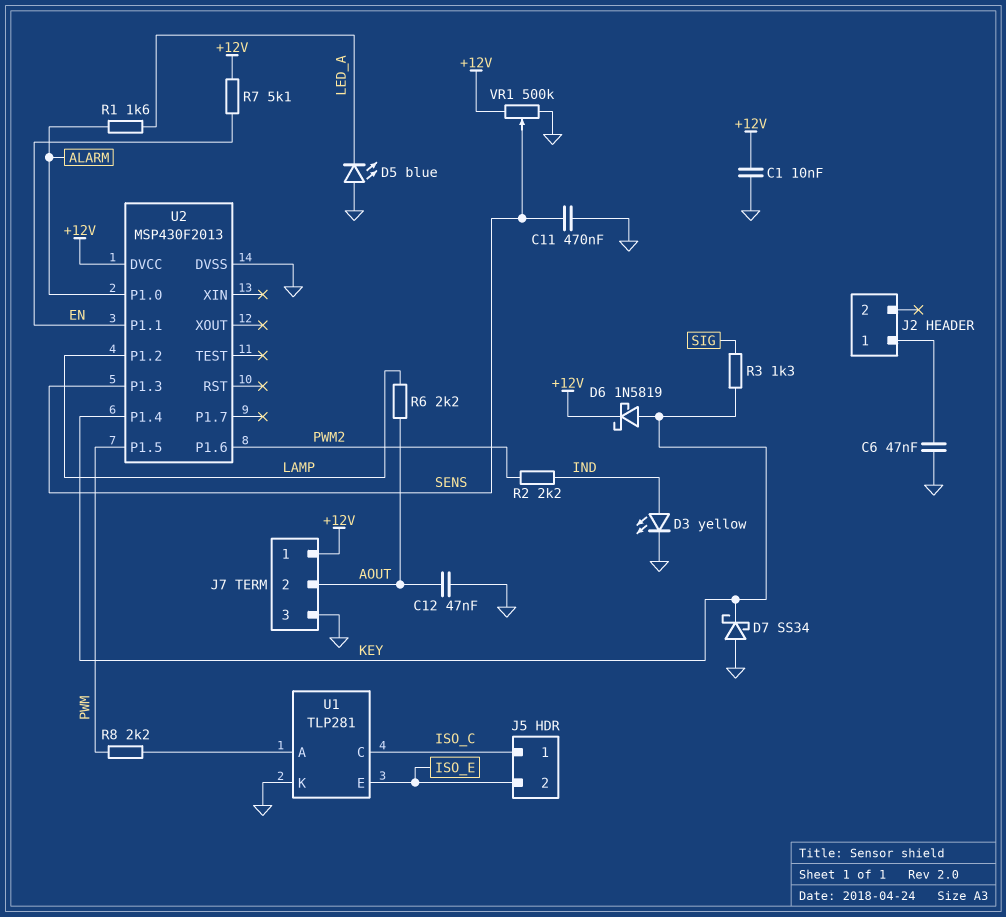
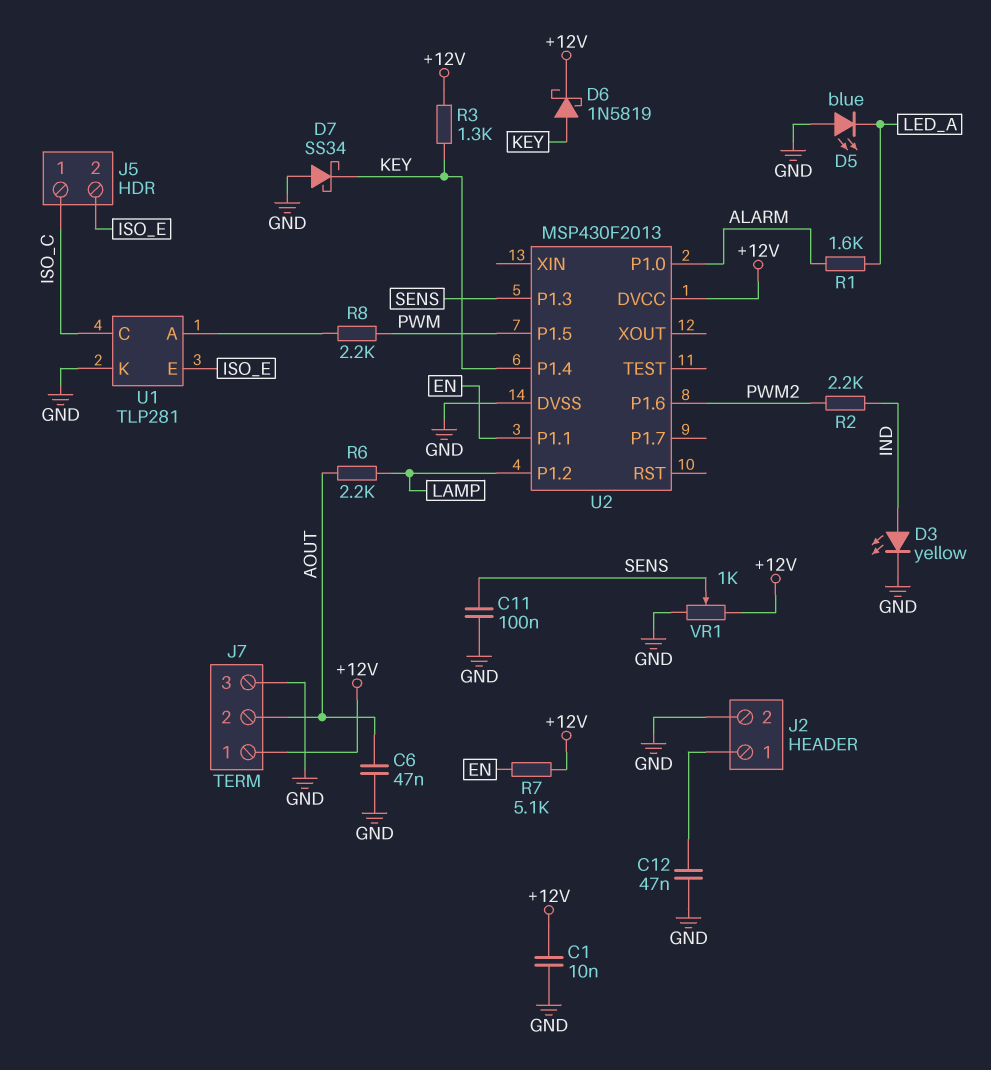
C6: 47nF (GND, J2/1) -> 47nF (AOUT, GND)
C11: 470nF (GND, SENS) -> 100nF (GND, SENS)
C12: 47nF (AOUT, GND) -> 47nF (GND, J2/1)
J2 pin 2: none -> GND
R3: 1.3k (KEY, SIG) -> 1.3k (+12V, KEY)
VR1: 500k (+12V, GND, wiper SENS) -> 1k (+12V, GND, wiper SENS)

